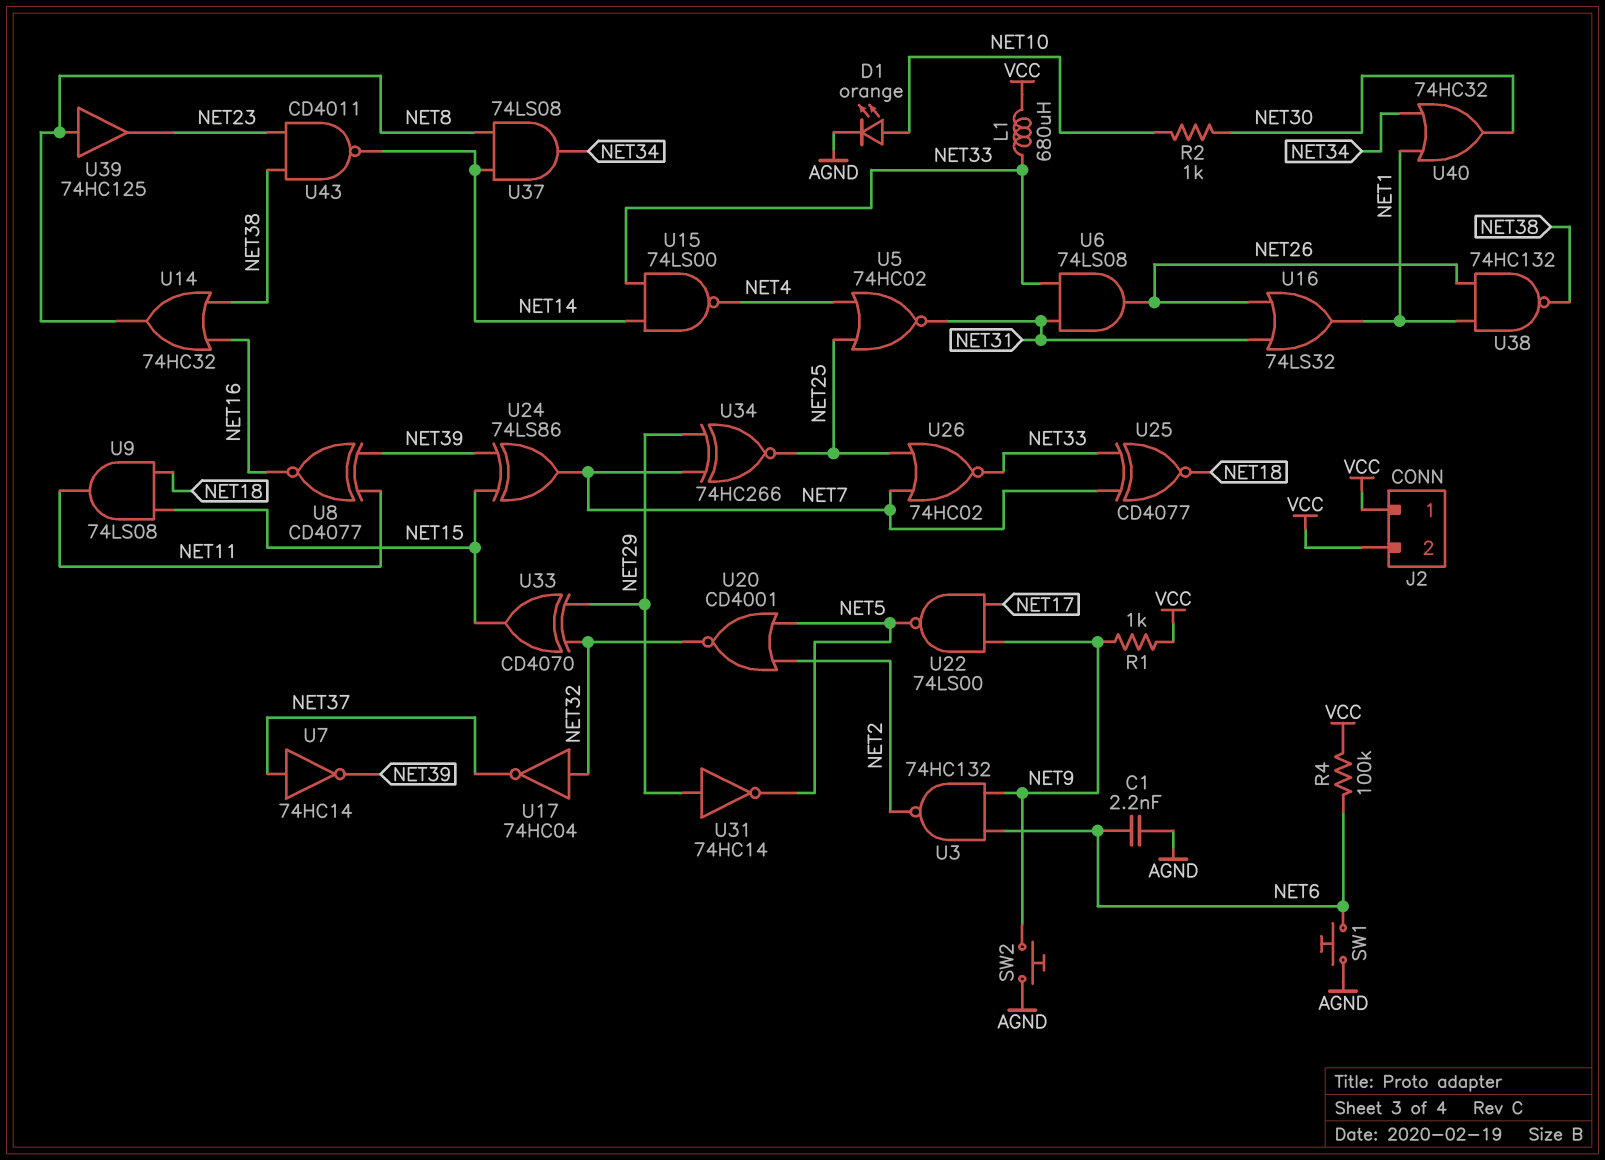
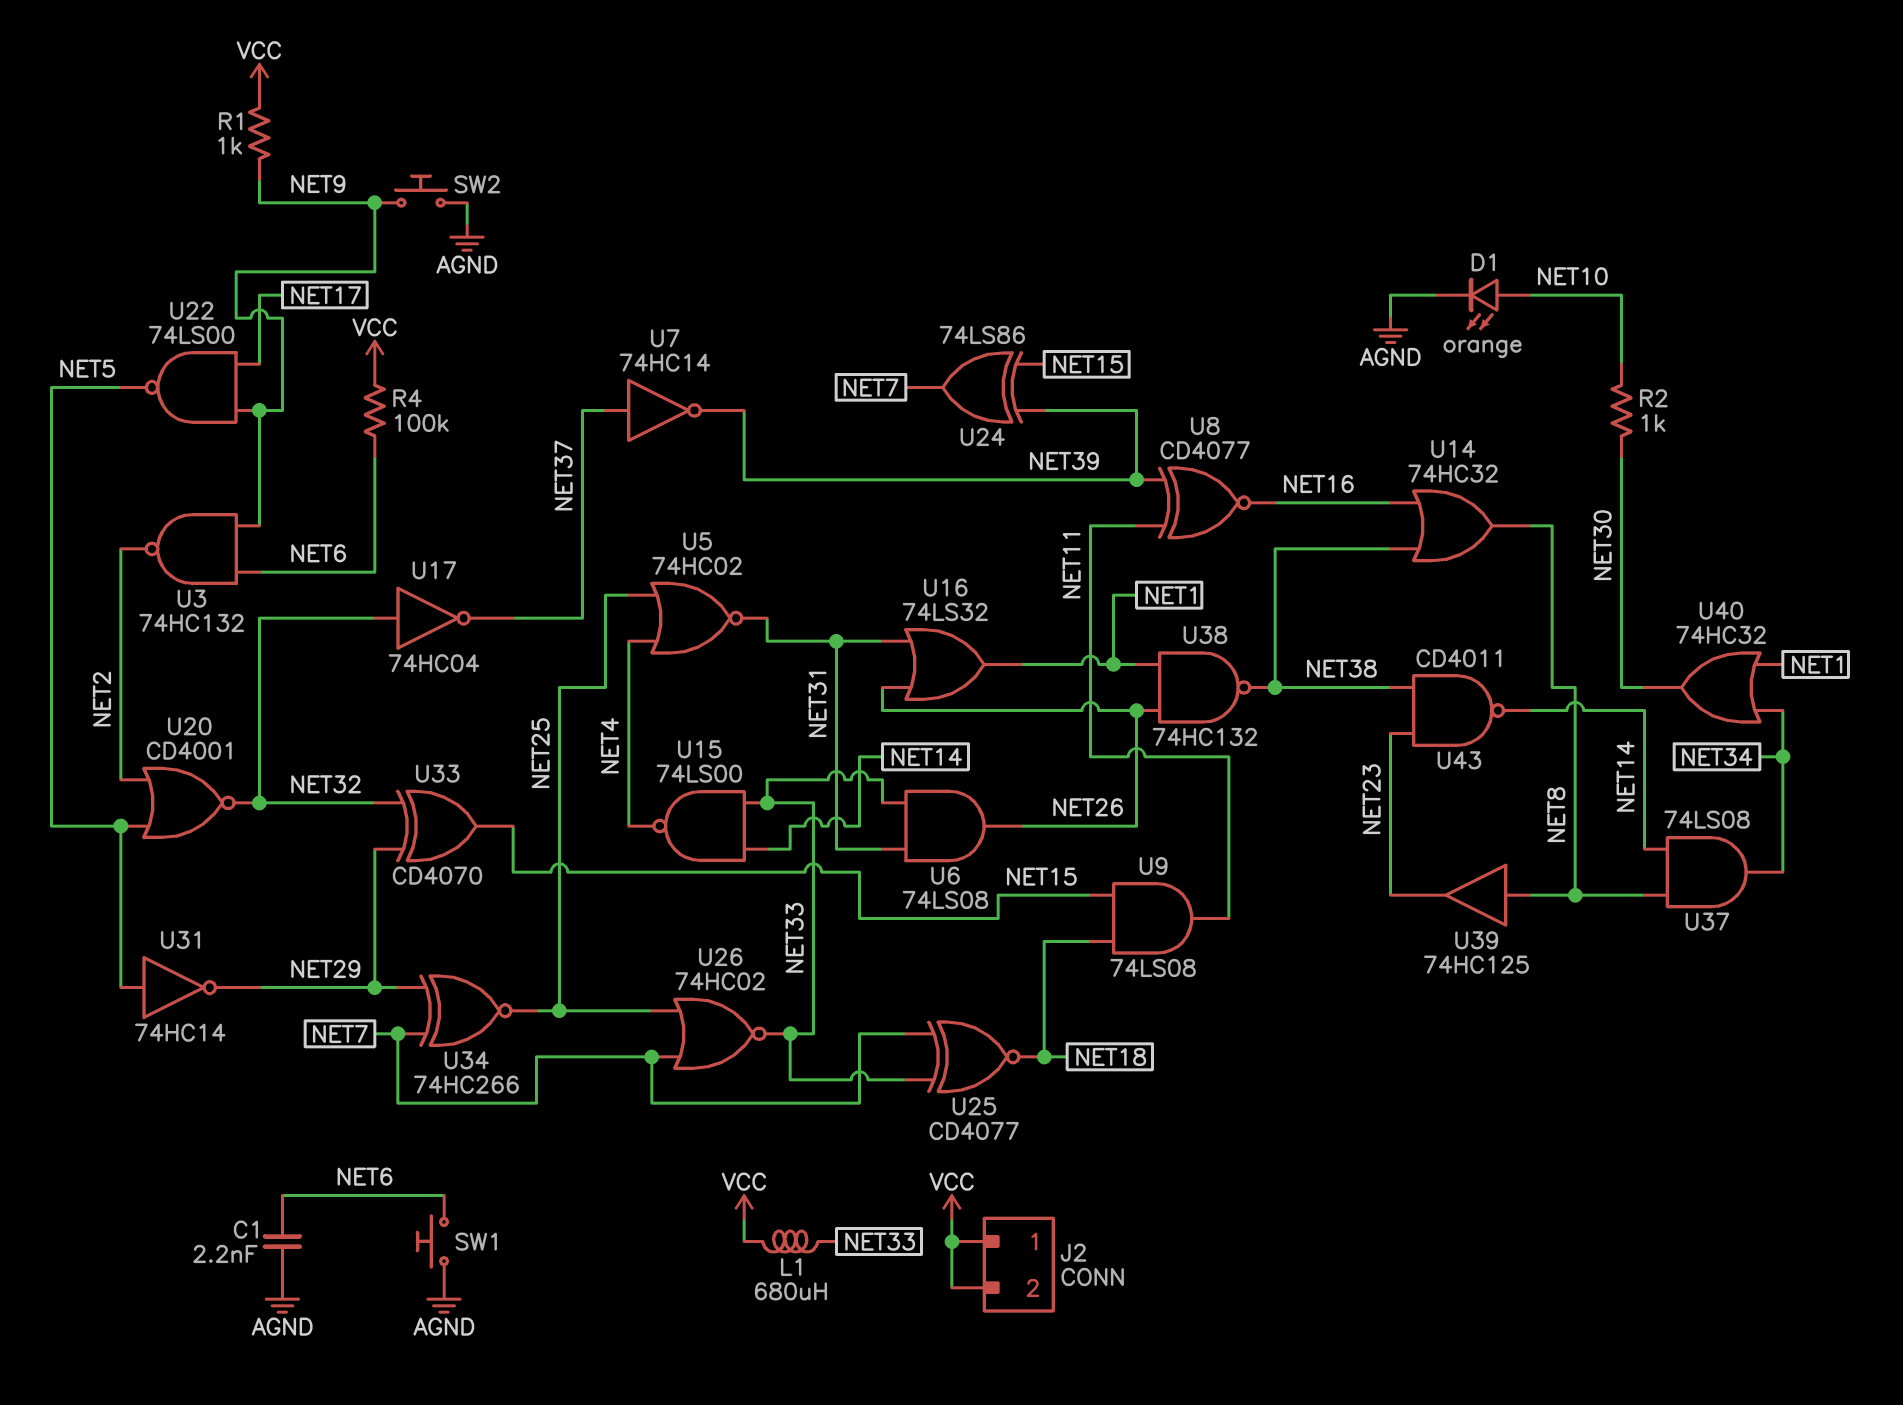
U31: NOT 74HC14 (in NET29, out NET5) -> NOT 74HC14 (in NET5, out NET29)

